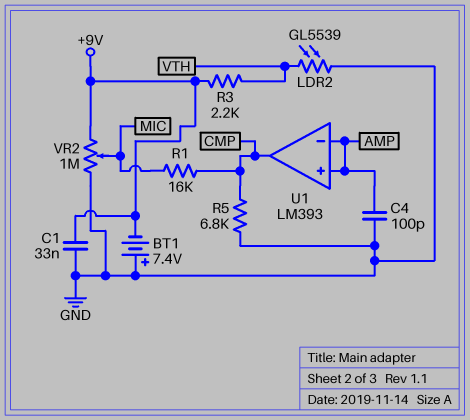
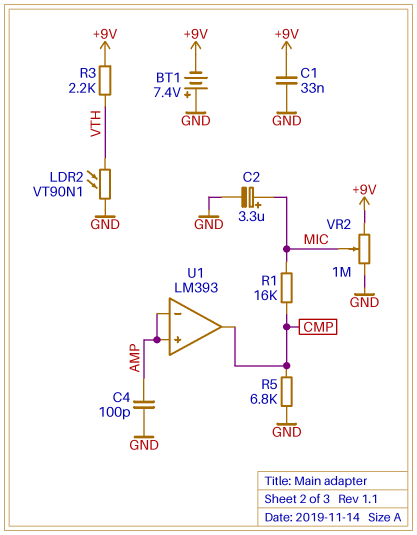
C2: none -> 3.3uF (plus MIC, minus GND)
LDR2: GL5539 (GND, VTH) -> VT90N1 (GND, VTH)

